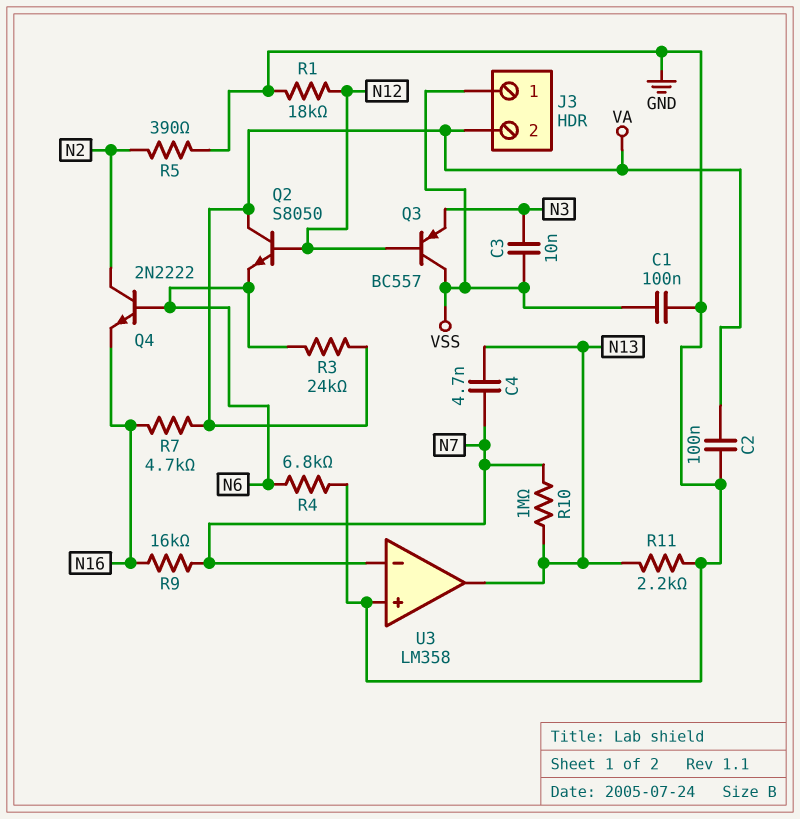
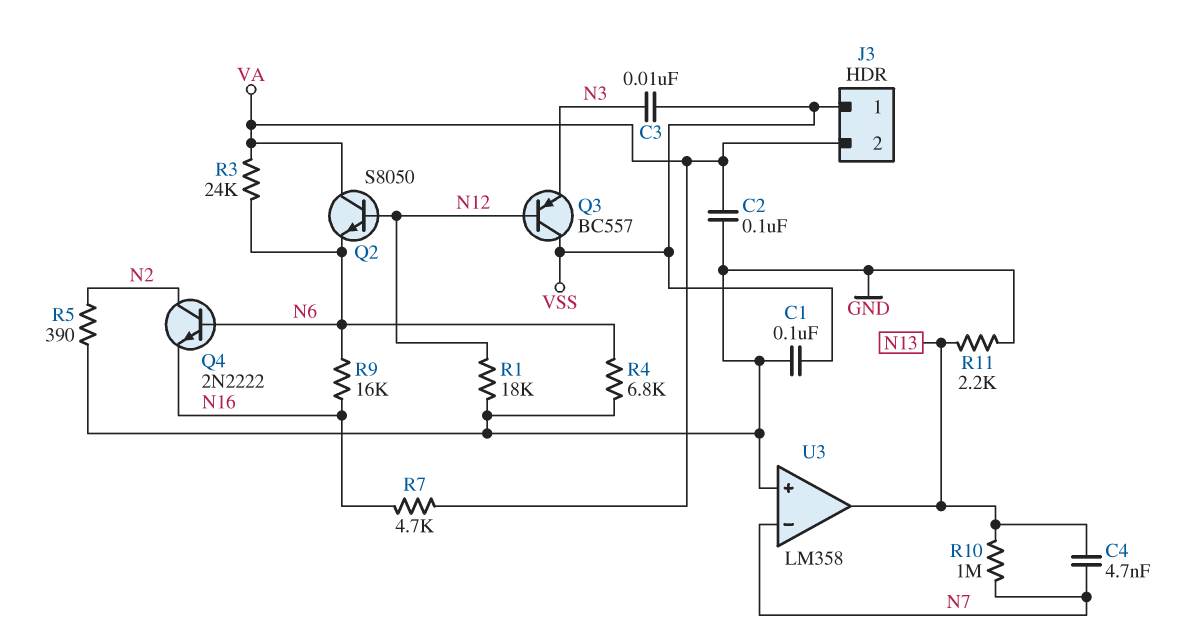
R9: 16k (N7, N16) -> 16k (N6, N16)

